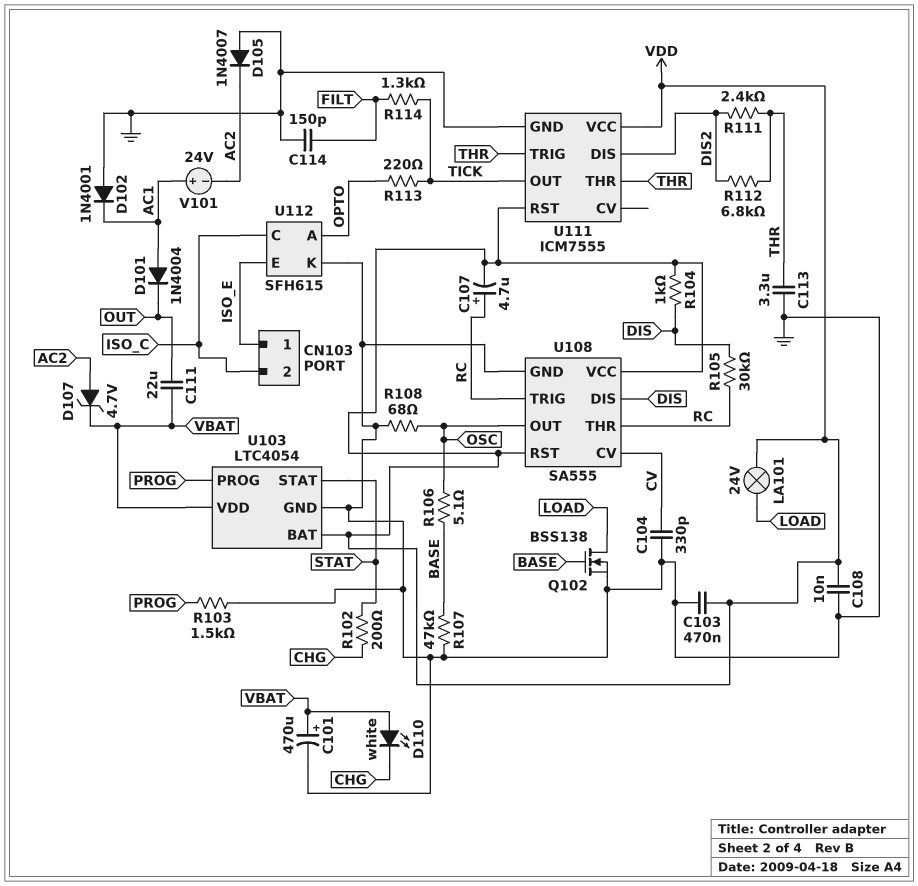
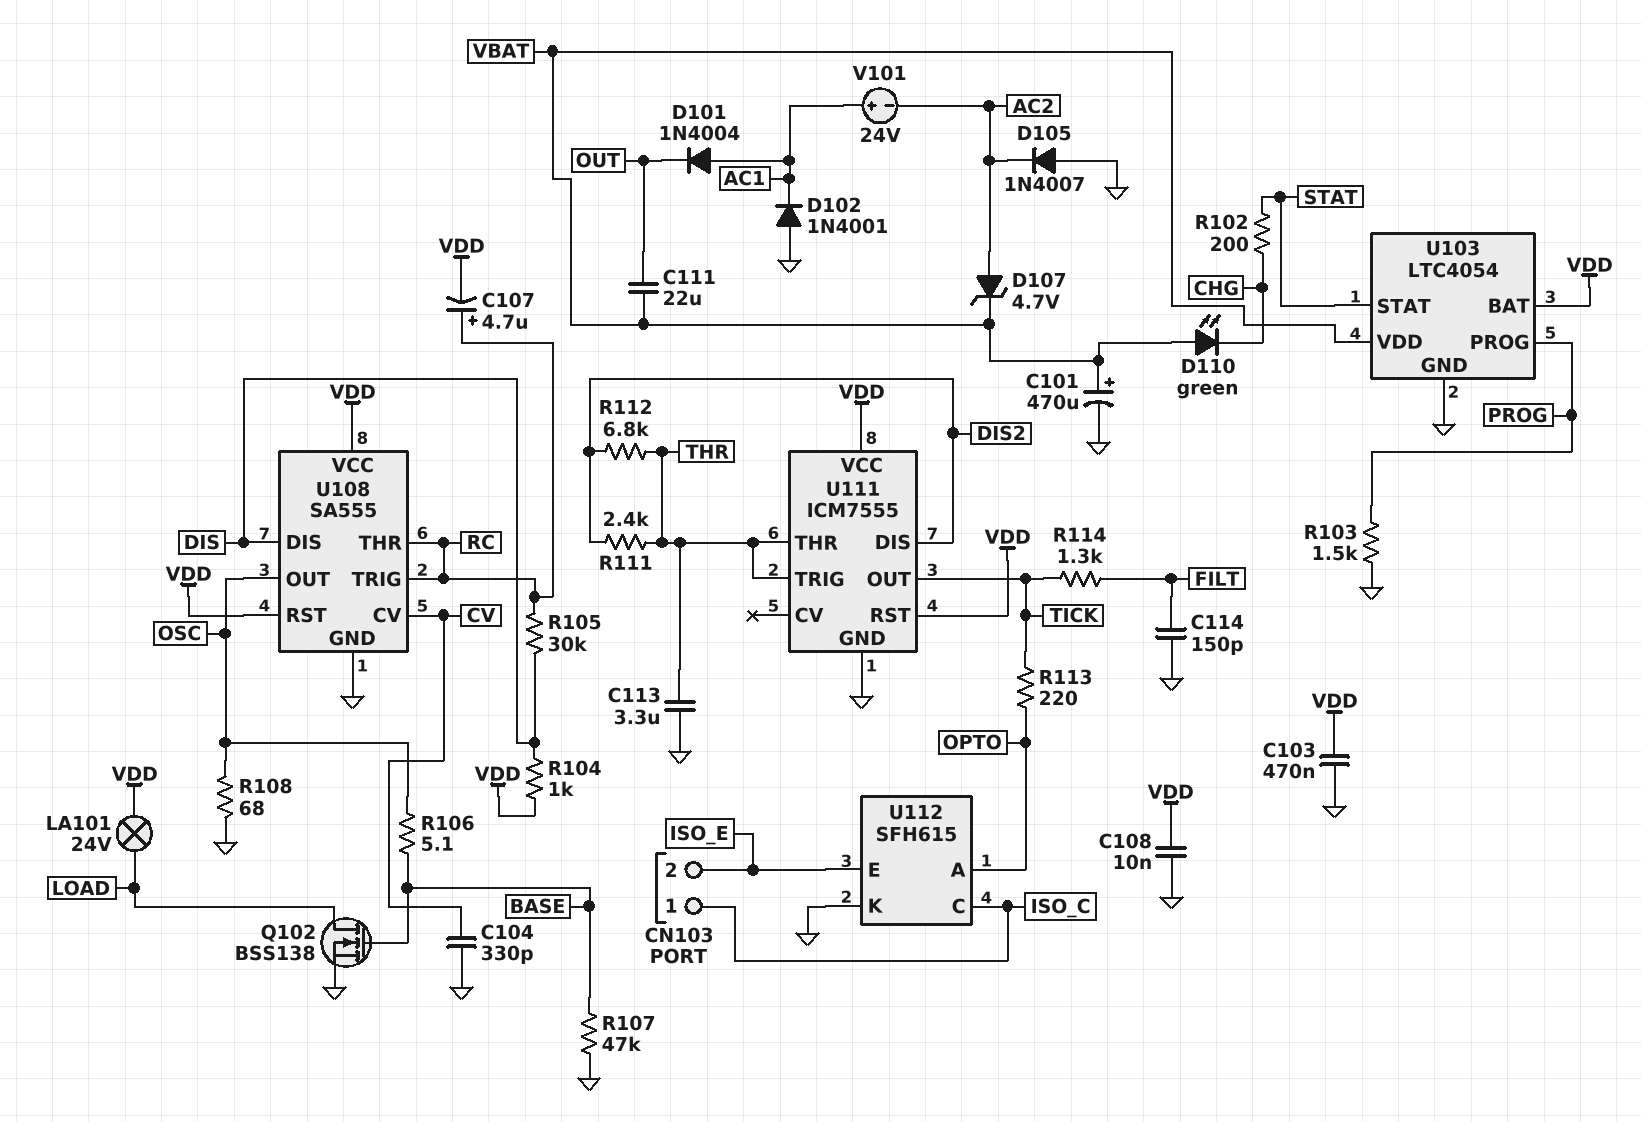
CN103 pin 1: ISO_E -> ISO_C
CN103 pin 2: ISO_C -> ISO_E
D110: LED white (A VBAT, K CHG) -> LED green (A VBAT, K CHG)

